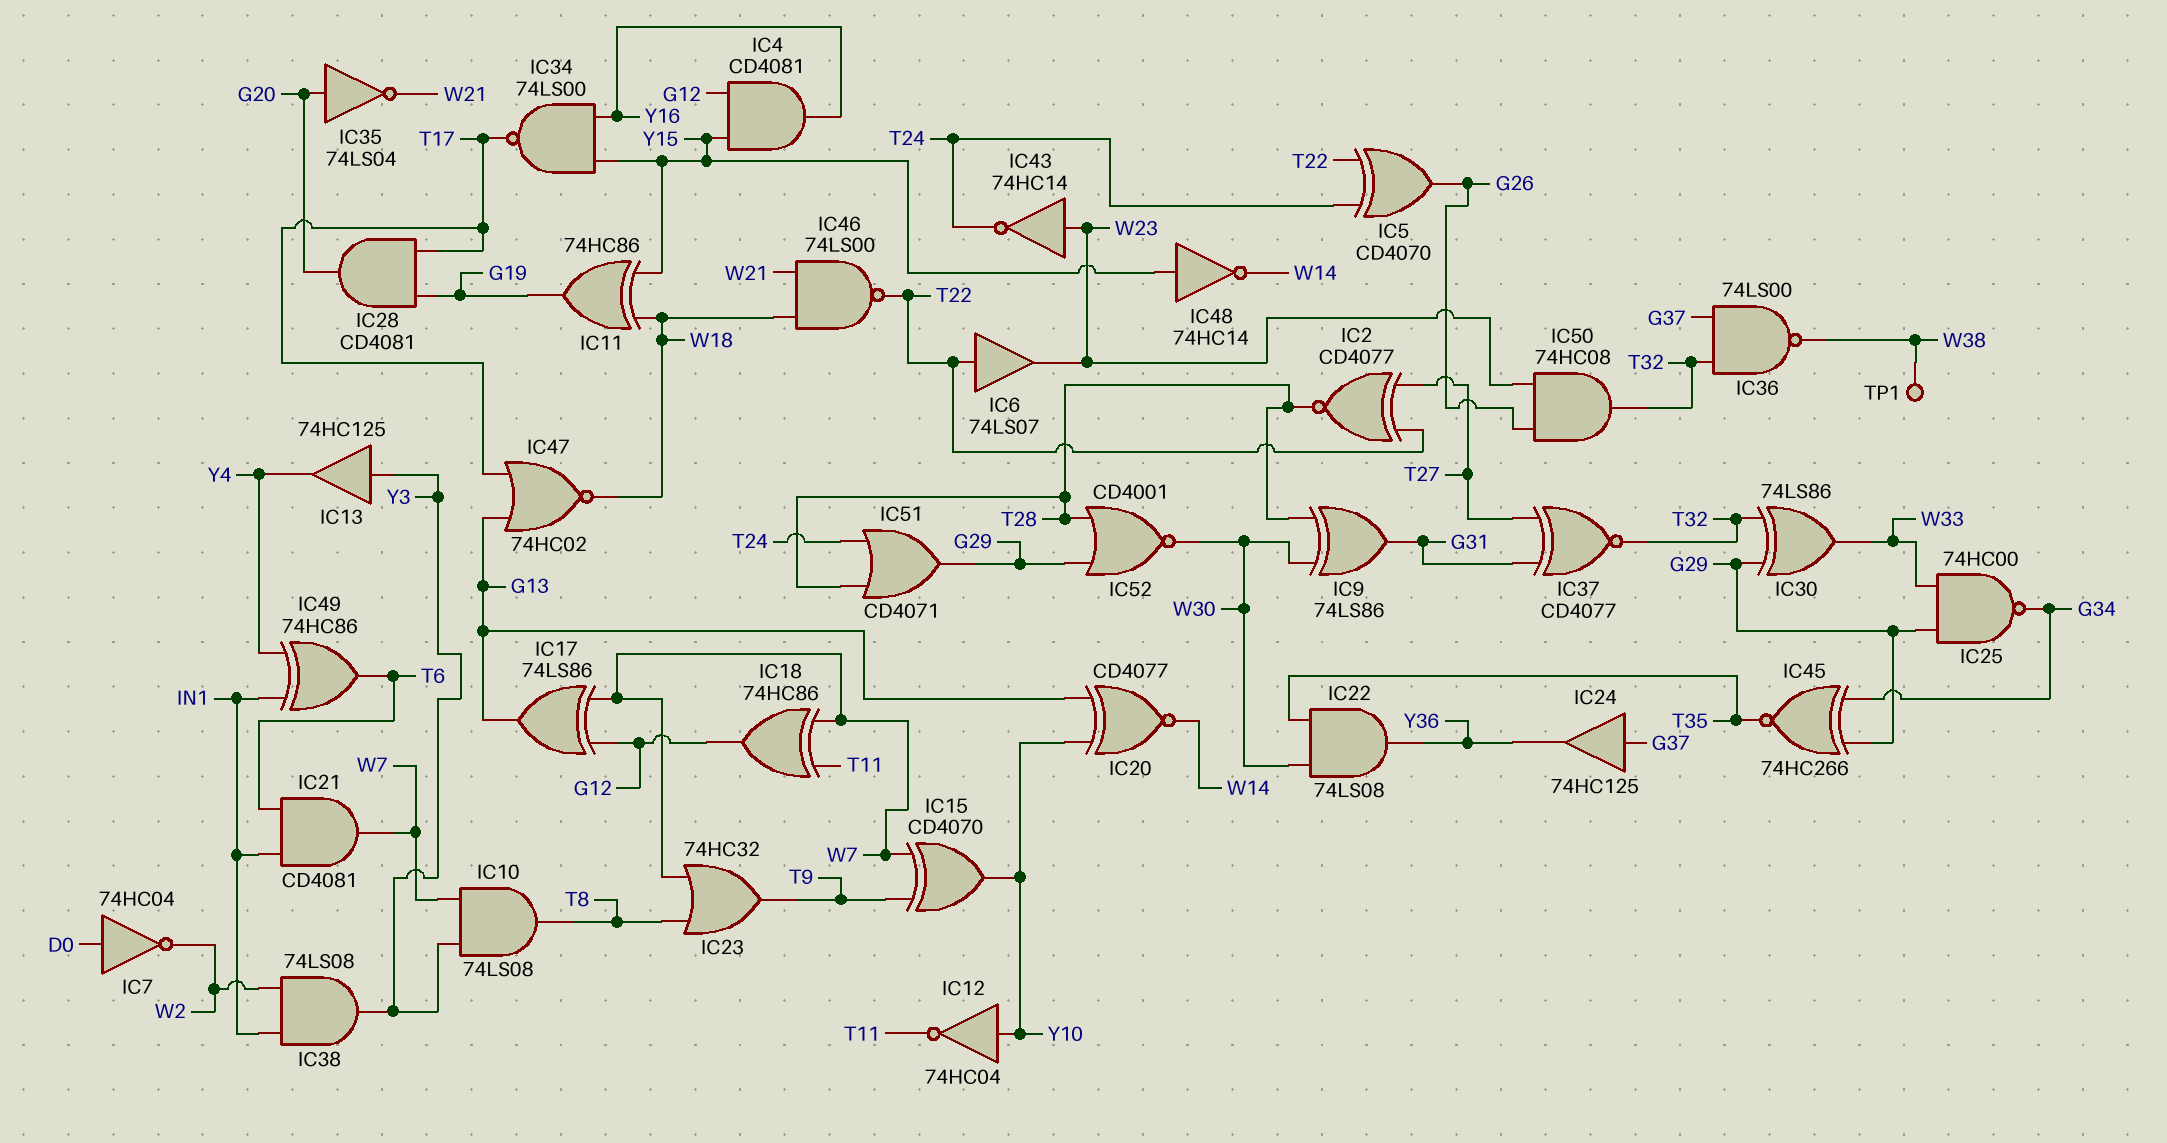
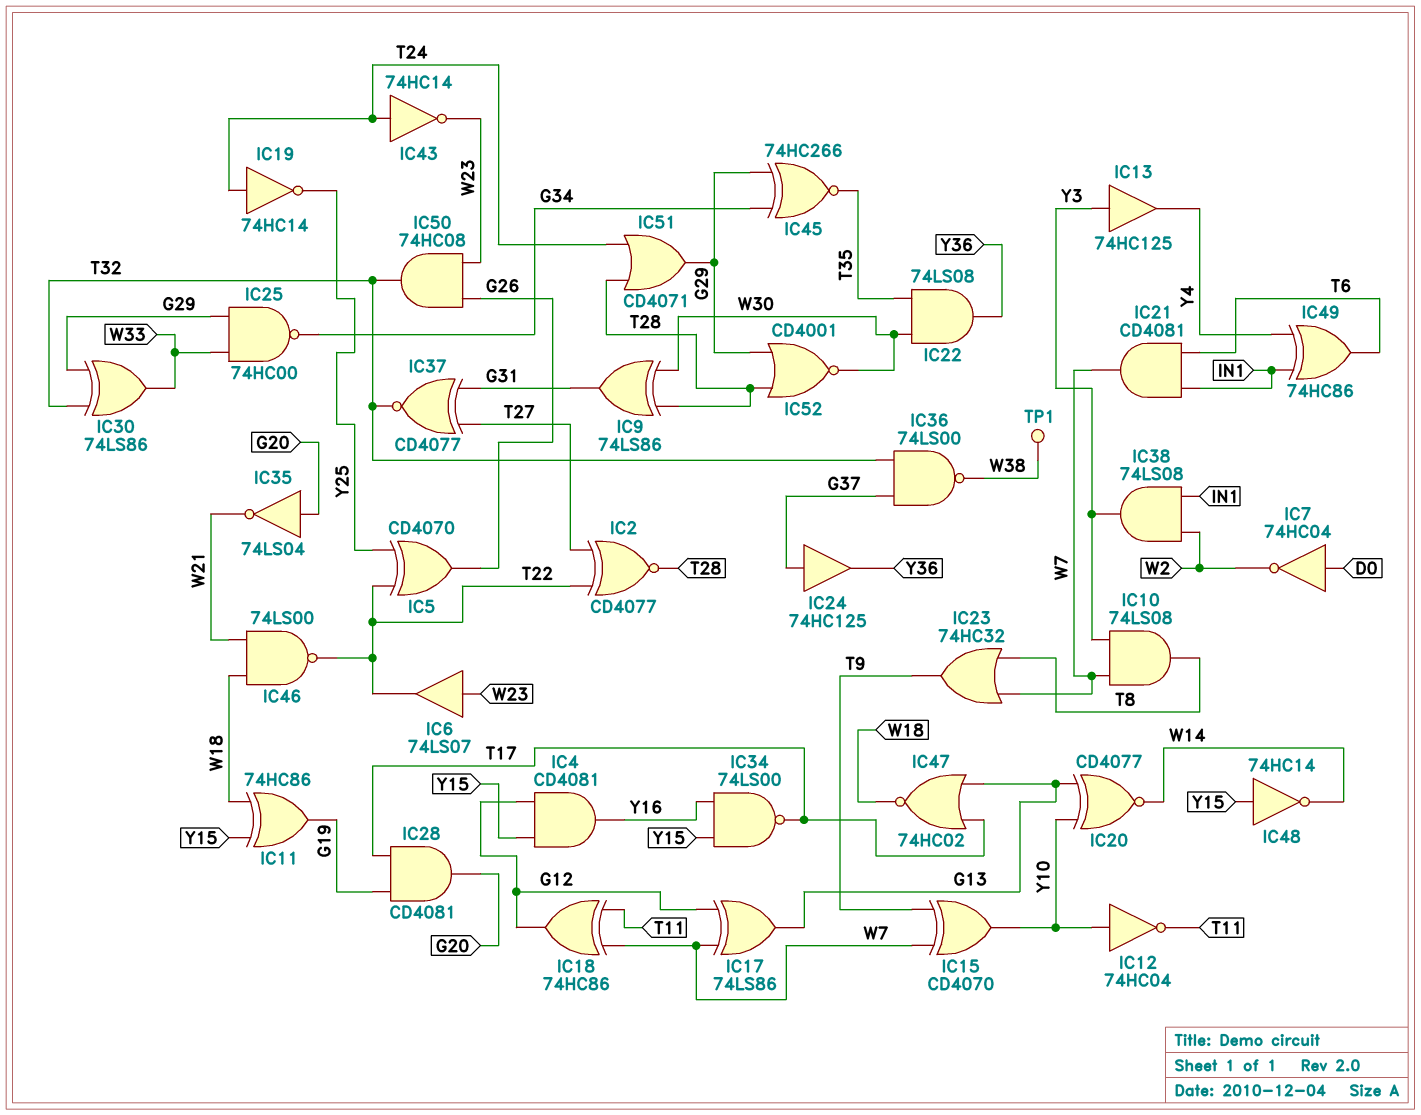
IC5: XOR CD4070 (in T22, in T24, out G26) -> XOR CD4070 (in T22, in Y25, out G26)
IC6: buffer 74LS07 (in T22, out W23) -> buffer 74LS07 (in W23, out T22)
IC19: none -> NOT 74HC14 (in T24, out Y25)
IC43: NOT 74HC14 (in W23, out T24) -> NOT 74HC14 (in T24, out W23)

